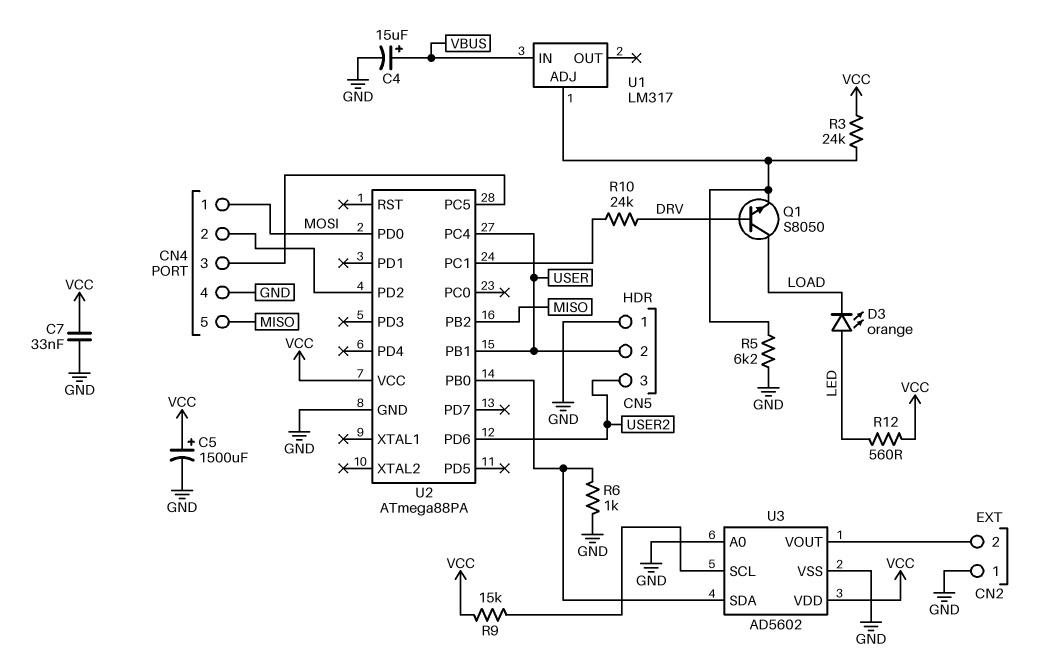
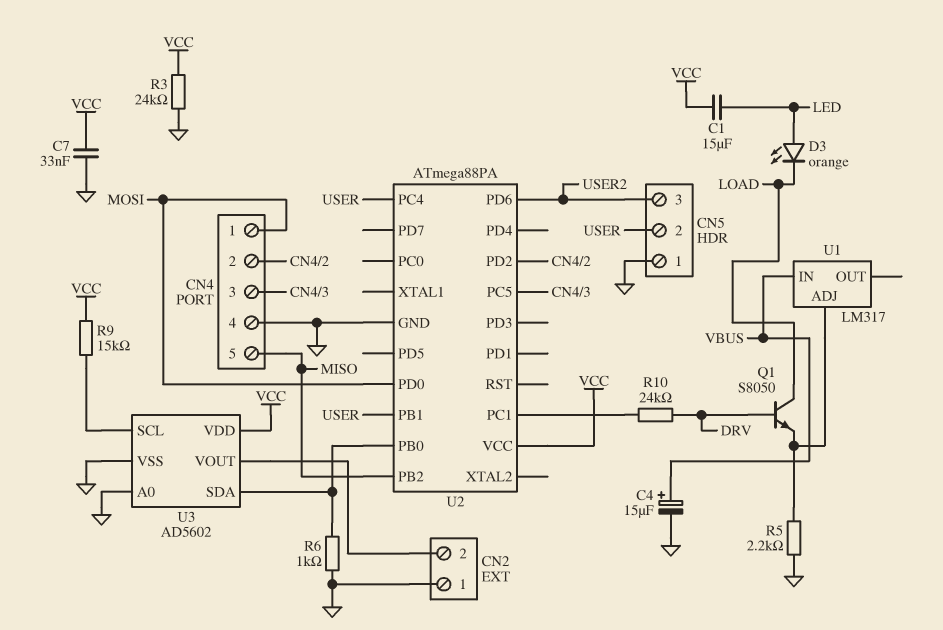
C1: none -> 15uF (LED, VCC)
C5: 1500uF (plus VCC, minus GND) -> none
R3: 24k (U1/ADJ, VCC) -> 24k (GND, VCC)
R5: 6.2k (GND, U1/ADJ) -> 2.2k (GND, U1/ADJ)
R12: 560 (LED, VCC) -> none

